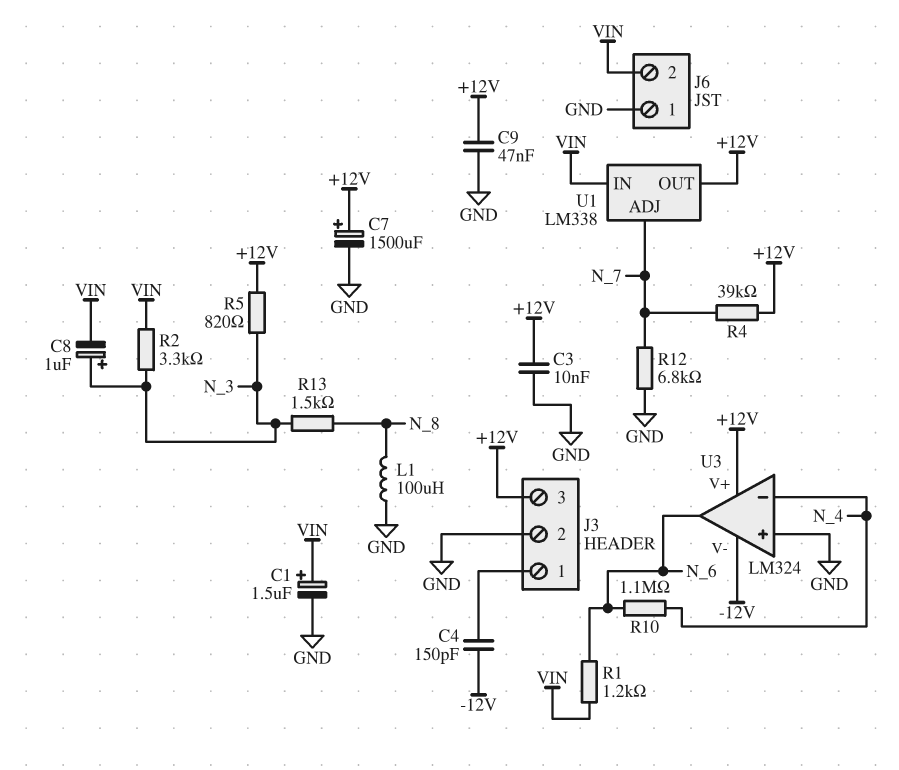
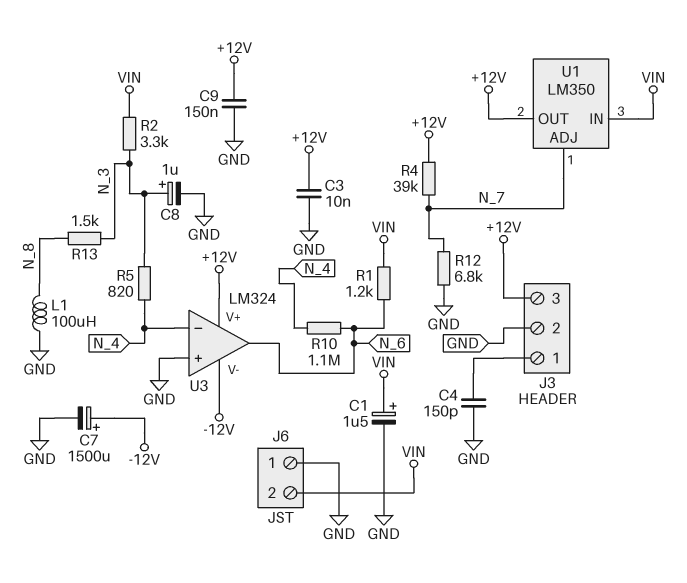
C4: 150pF (-12V, J3/1) -> 150pF (GND, J3/1)
C7: 1500uF (plus +12V, minus GND) -> 1500uF (plus -12V, minus GND)
C8: 1uF (plus N_3, minus VIN) -> 1uF (plus N_3, minus GND)
C9: 47nF (+12V, GND) -> 150nF (+12V, GND)
R5: 820 (+12V, N_3) -> 820 (N_3, N_4)
U1: LM338 -> LM350

